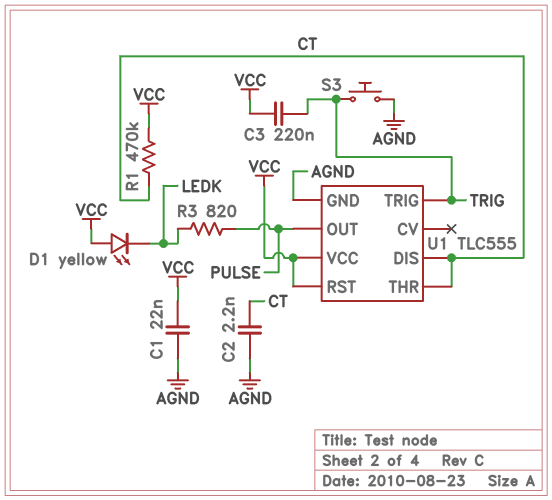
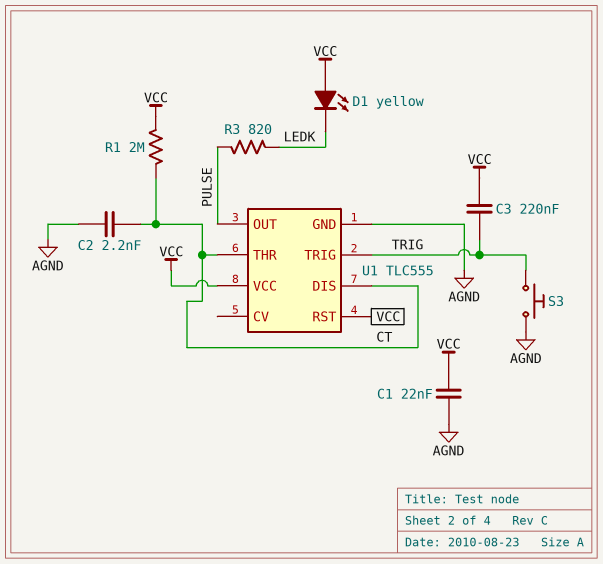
R1: 470k (CT, VCC) -> 2M (CT, VCC)

